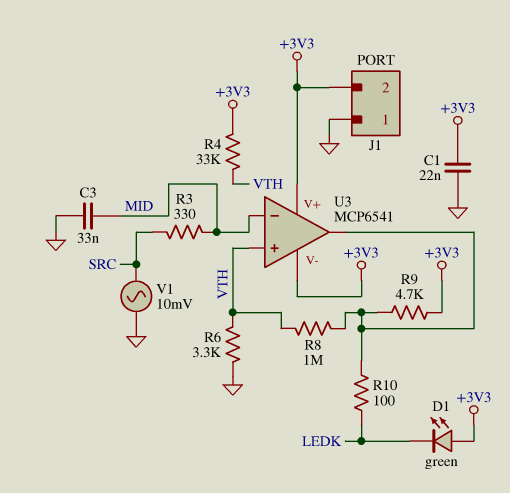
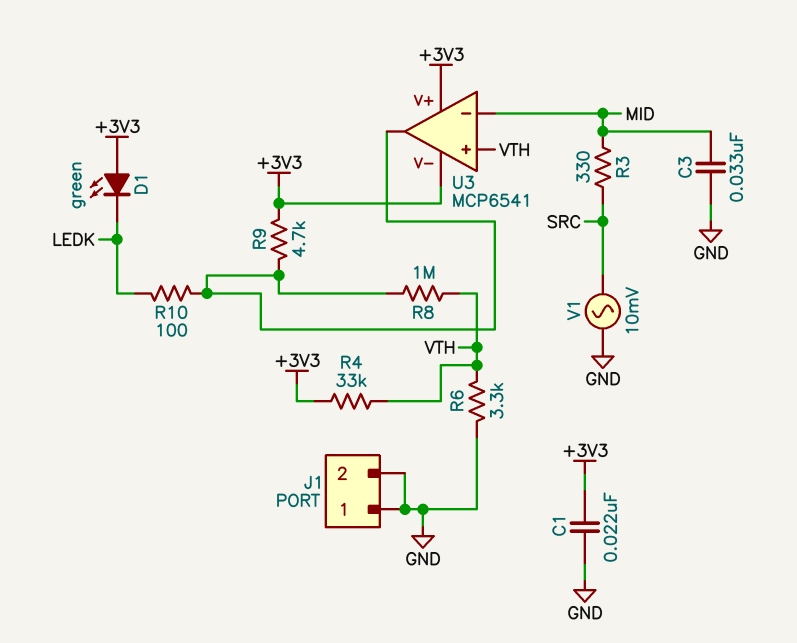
J1 pin 2: +3V3 -> GND

